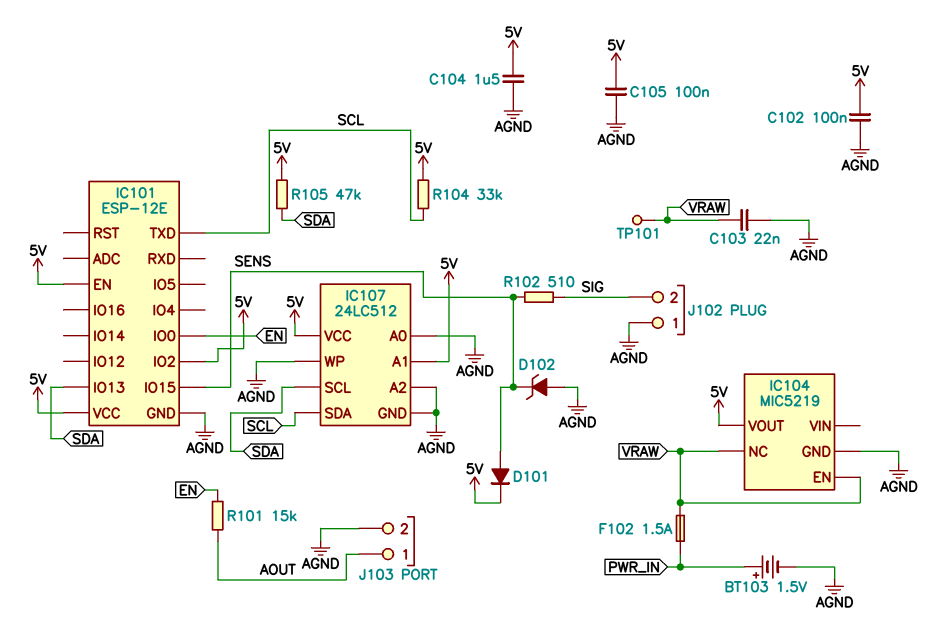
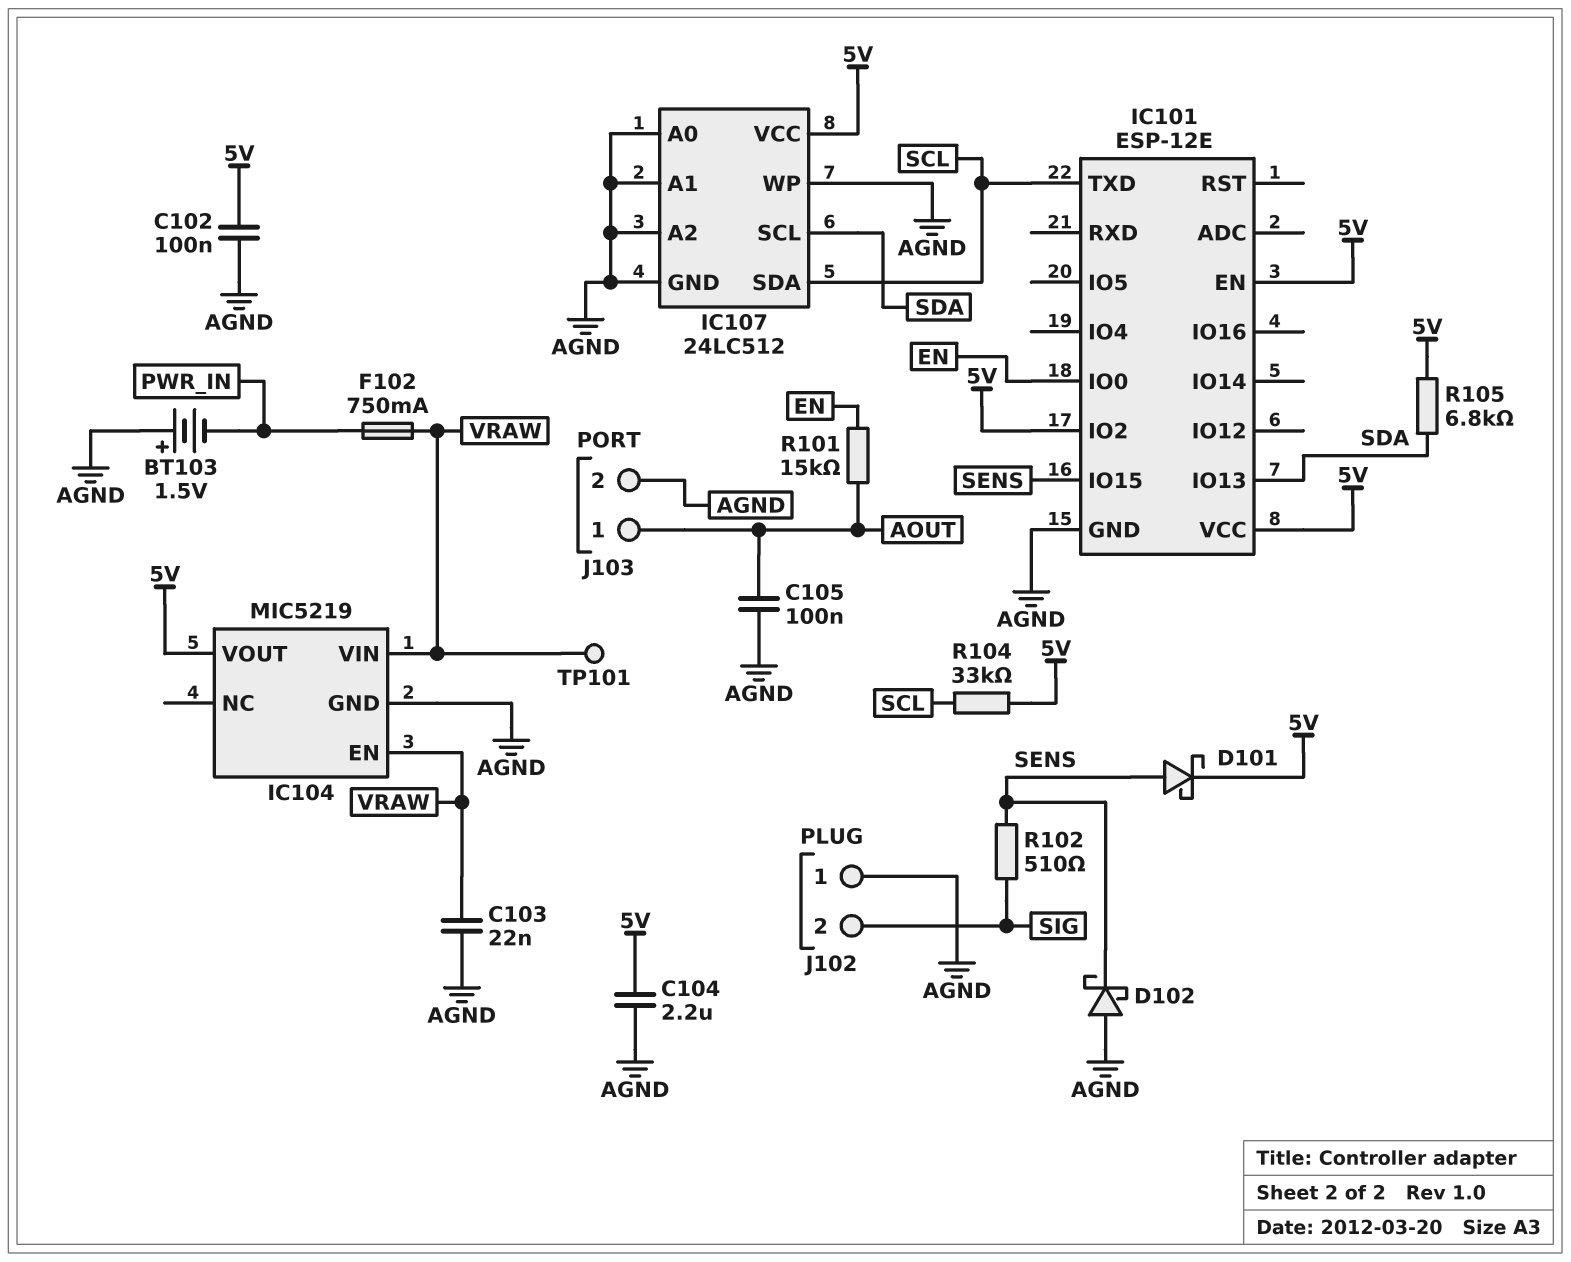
BT103: 1.5V (plus PWR_IN, minus AGND) -> 1.5V (plus AGND, minus PWR_IN)
C104: 1.5uF (5V, AGND) -> 2.2uF (5V, AGND)
C105: 100nF (5V, AGND) -> 100nF (AGND, AOUT)
D101: diode (A SENS, K 5V) -> schottky (A SENS, K 5V)
D102: zener (A AGND, K SENS) -> schottky (A AGND, K SENS)
F102: 1.5A (PWR_IN, VRAW) -> 750mA (PWR_IN, VRAW)
IC104 pin NC: VRAW -> none
IC104 pin VIN: none -> VRAW
IC107 pin A1: 5V -> AGND
R105: 47k (5V, SDA) -> 6.8k (5V, SDA)

